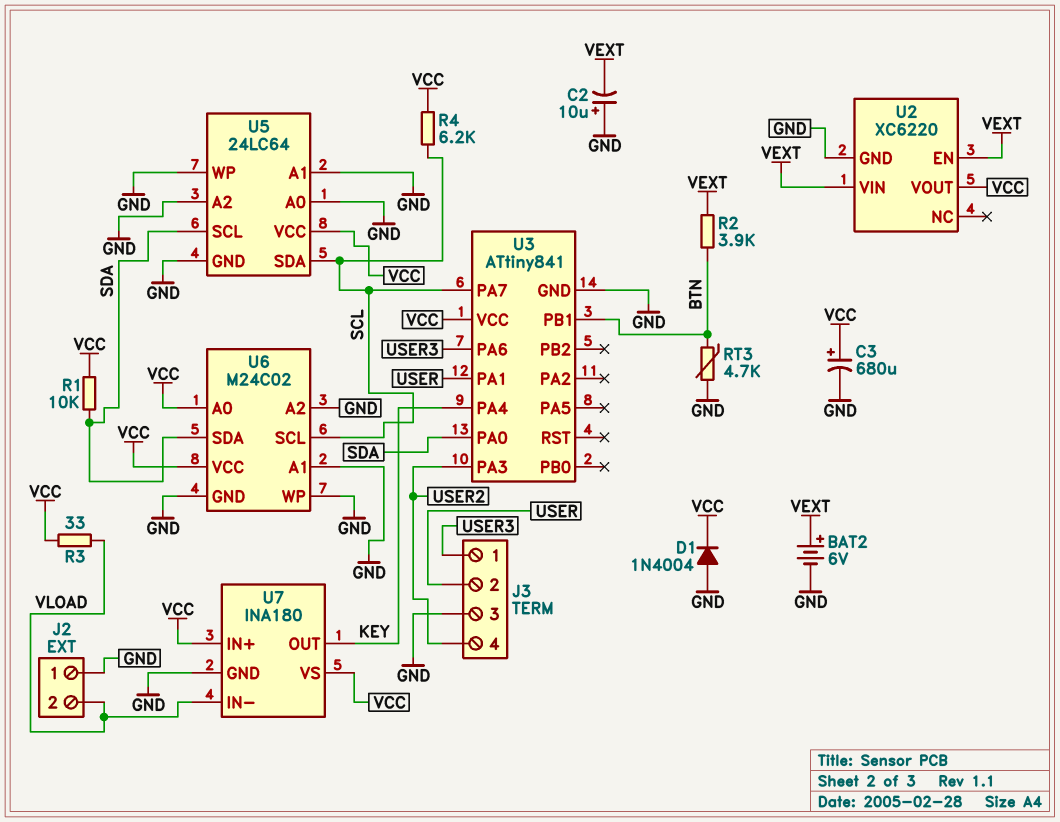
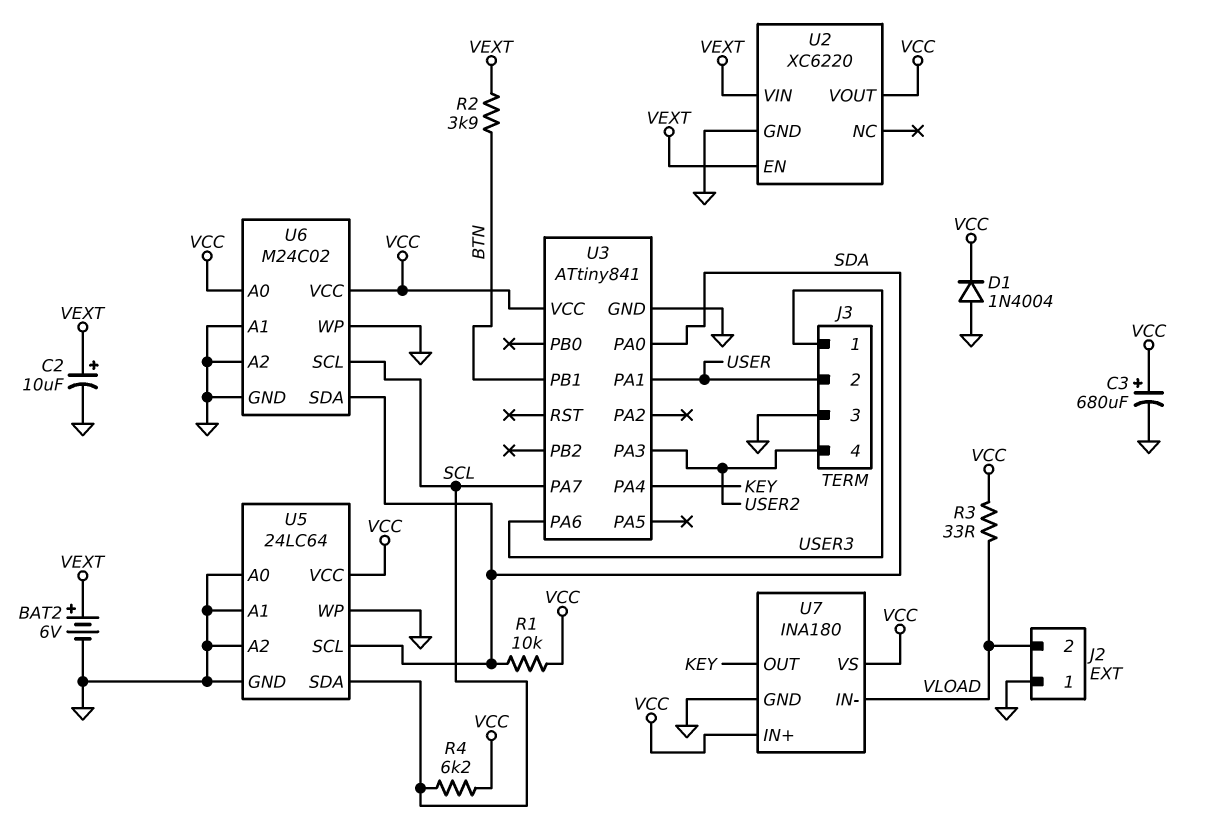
C2: 10uF (plus GND, minus VEXT) -> 10uF (plus VEXT, minus GND)
RT3: 4.7k (BTN, GND) -> none

